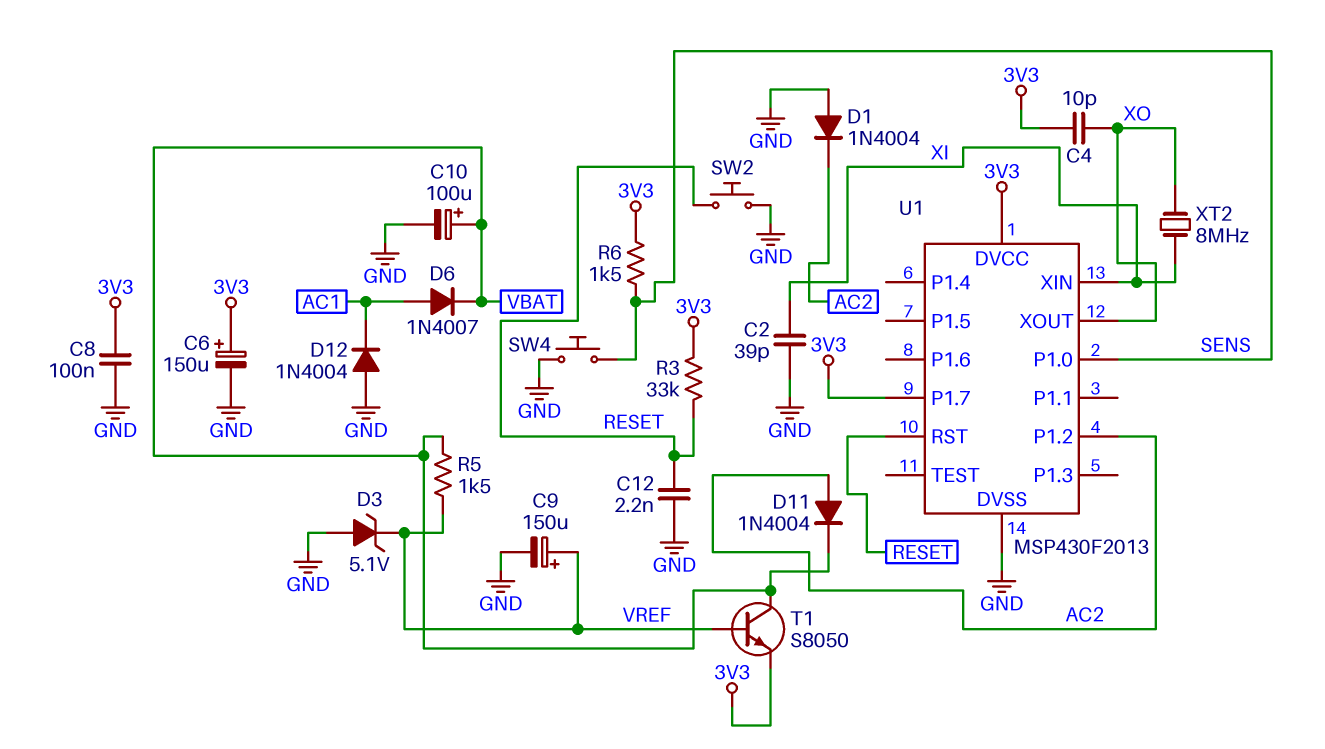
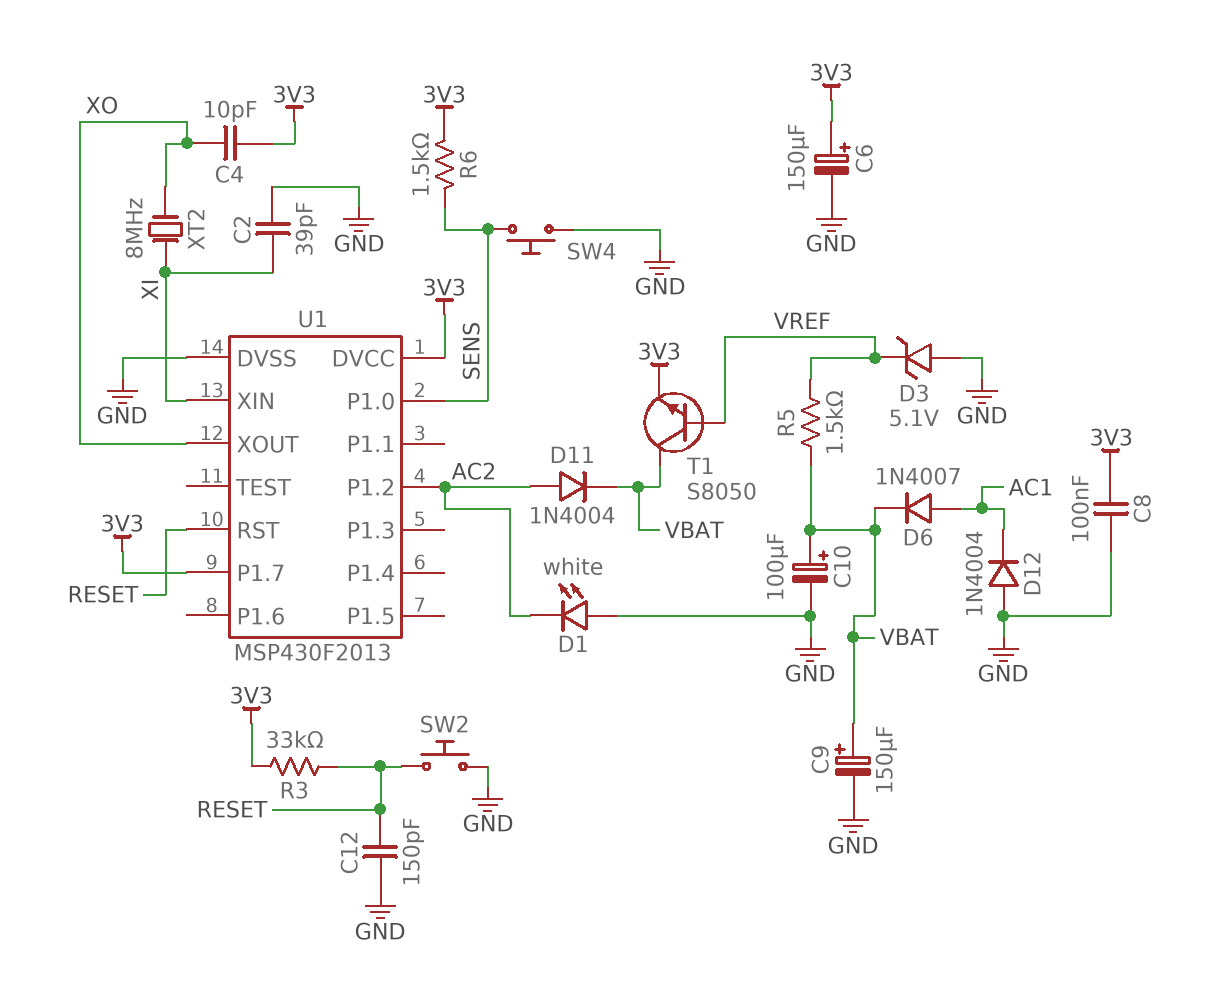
C9: 150uF (plus VREF, minus GND) -> 150uF (plus VBAT, minus GND)
C12: 2.2nF (GND, RESET) -> 150pF (GND, RESET)
D1: diode 1N4004 (A GND, K AC2) -> LED white (A GND, K AC2)

